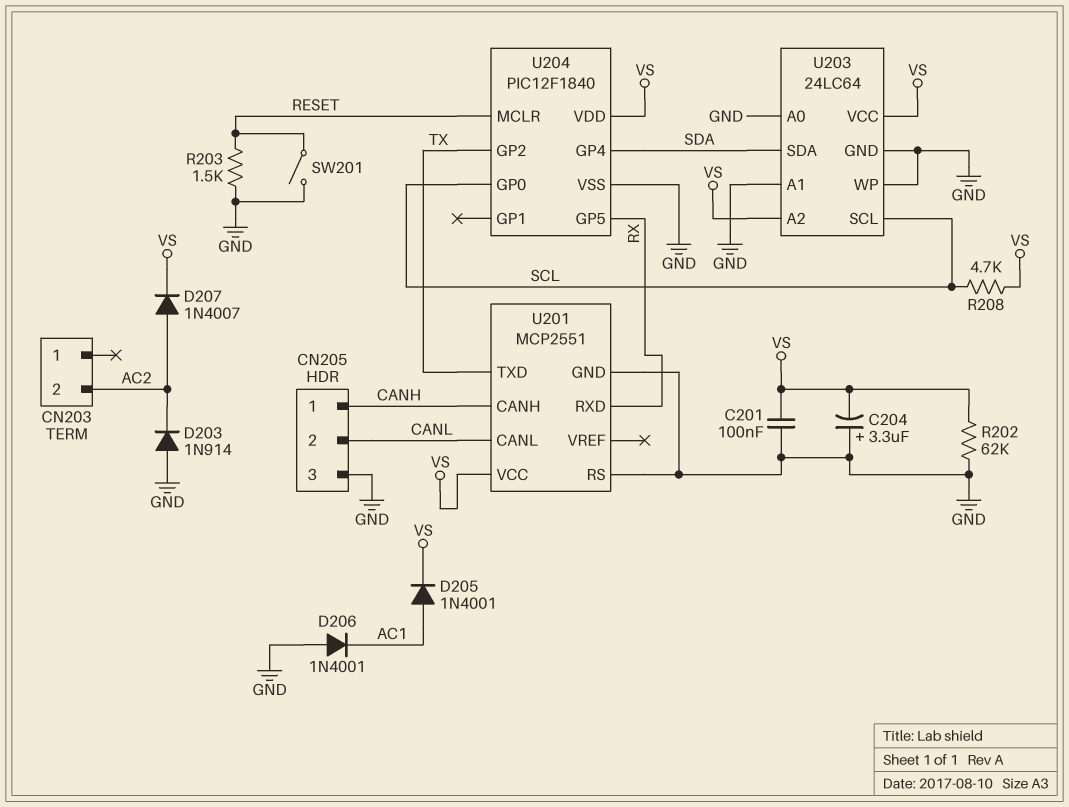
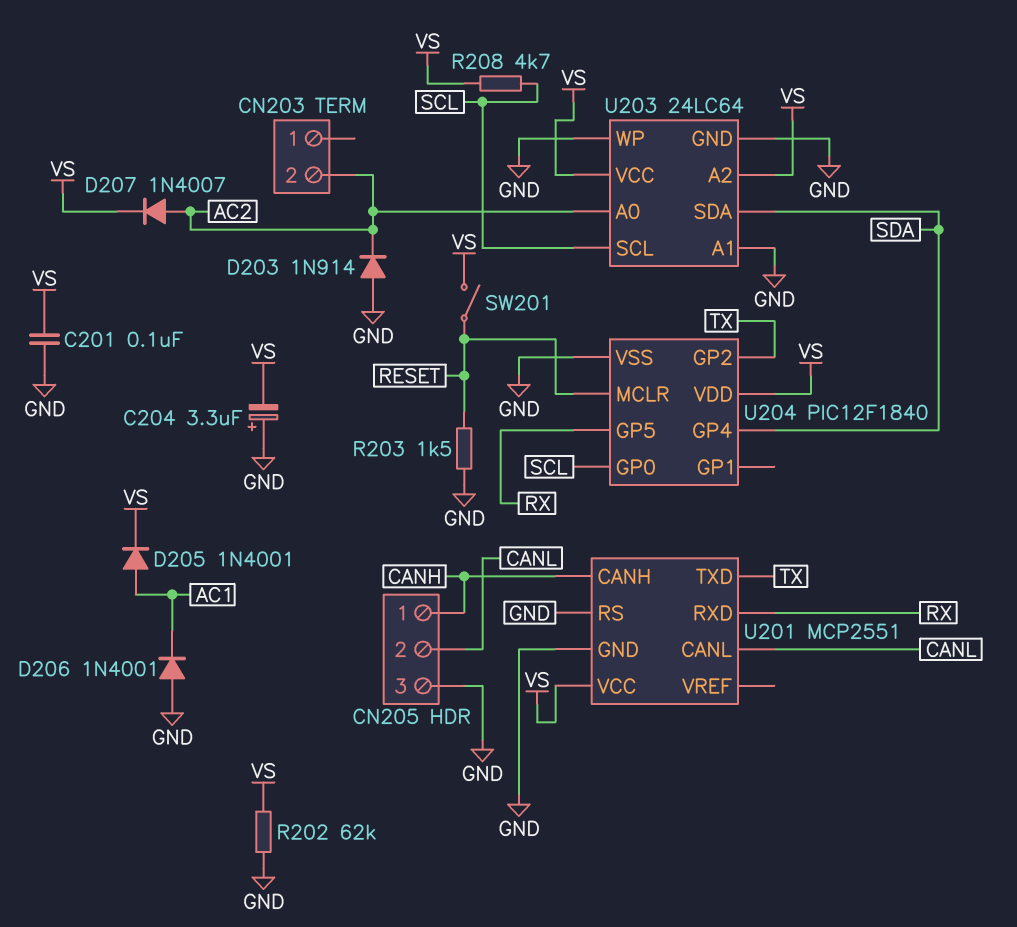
SW201: switch (GND, RESET) -> switch (RESET, VS)
U203 pin A0: GND -> AC2

